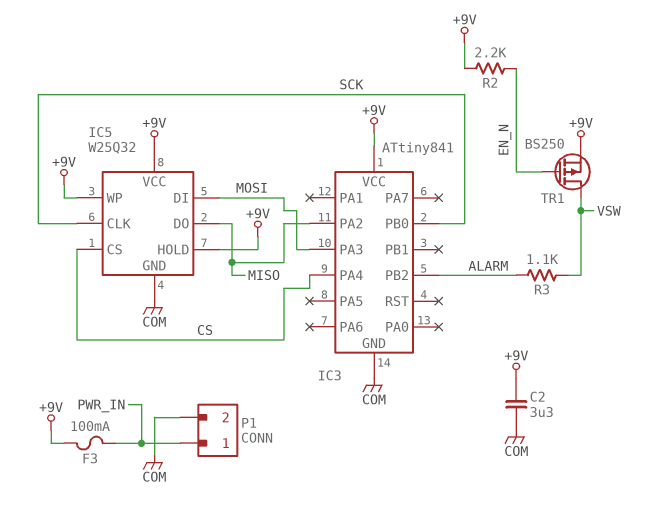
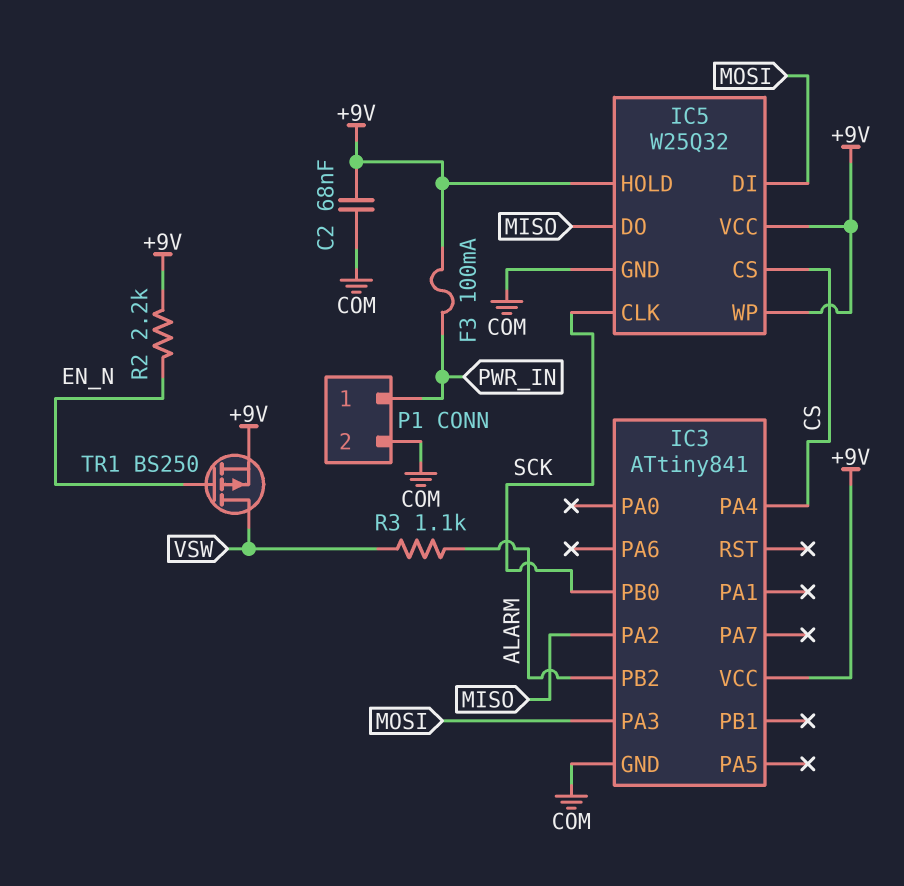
C2: 3.3uF (+9V, COM) -> 68nF (+9V, COM)

